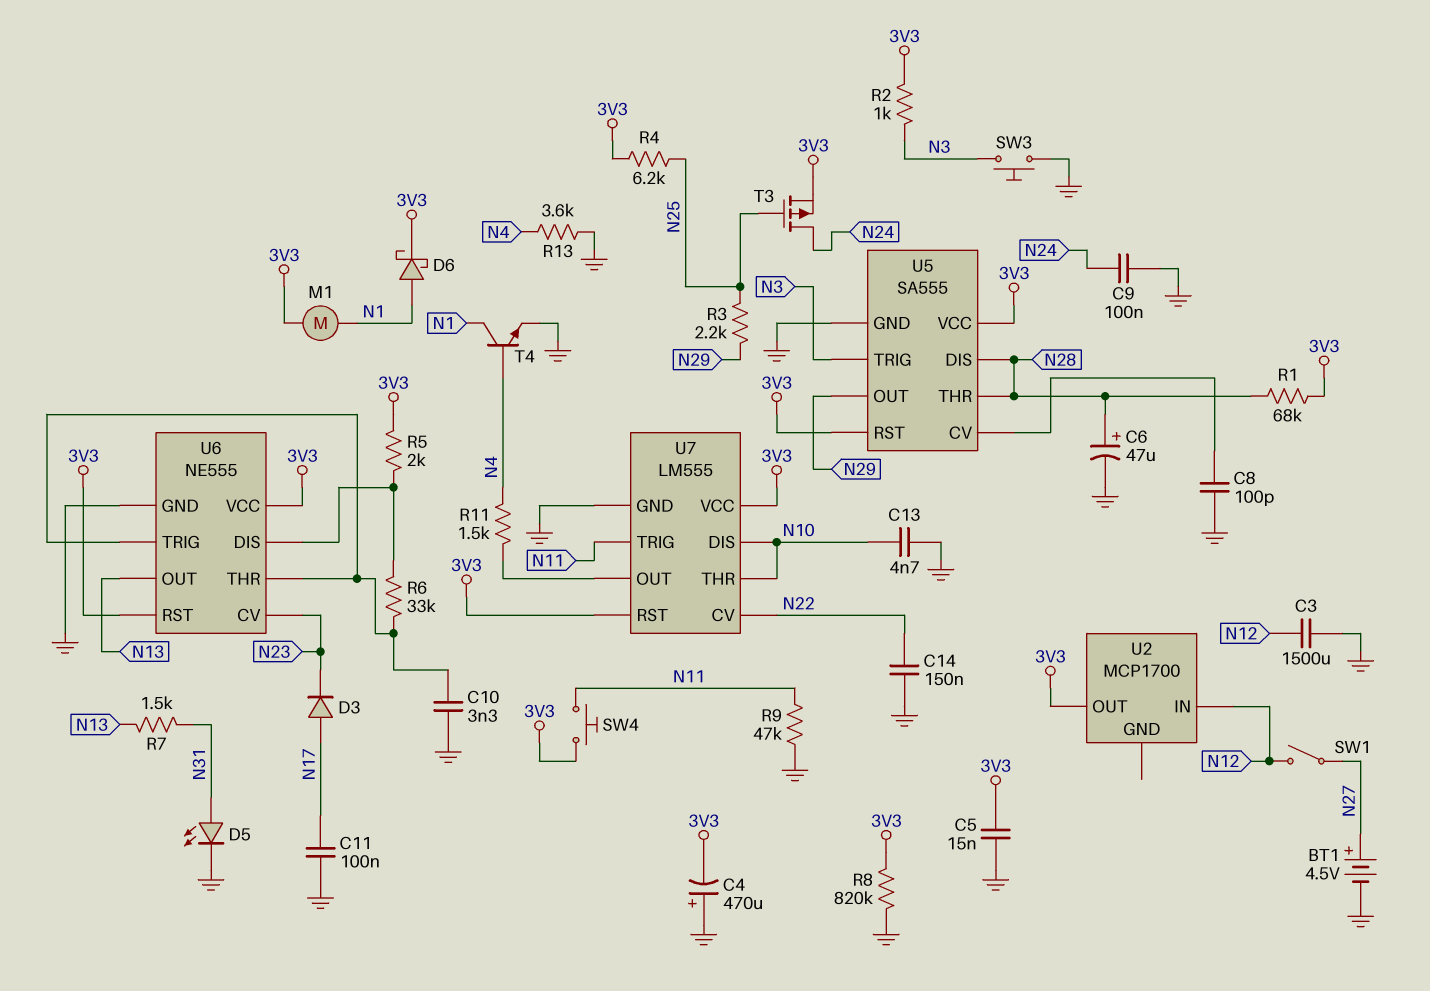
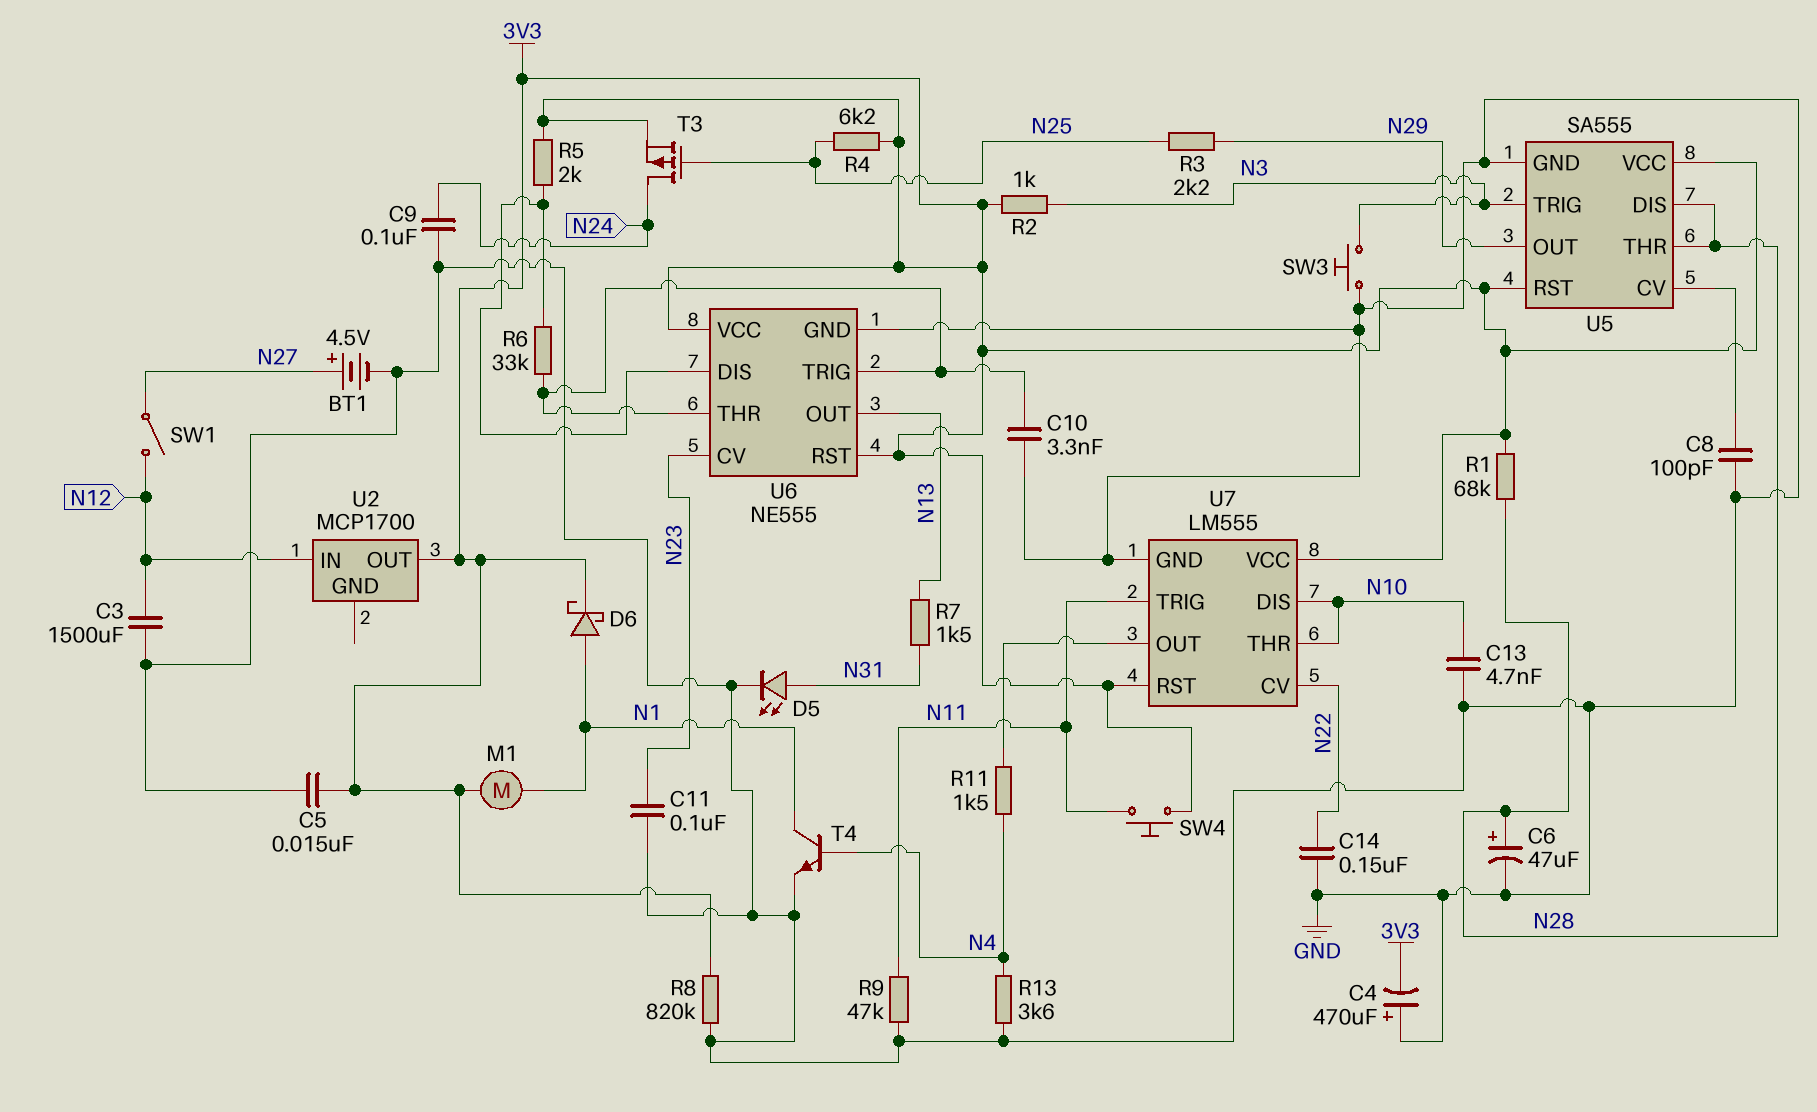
C11: 100nF (GND, N17) -> 100nF (GND, N23)
D3: diode (A N17, K N23) -> none

